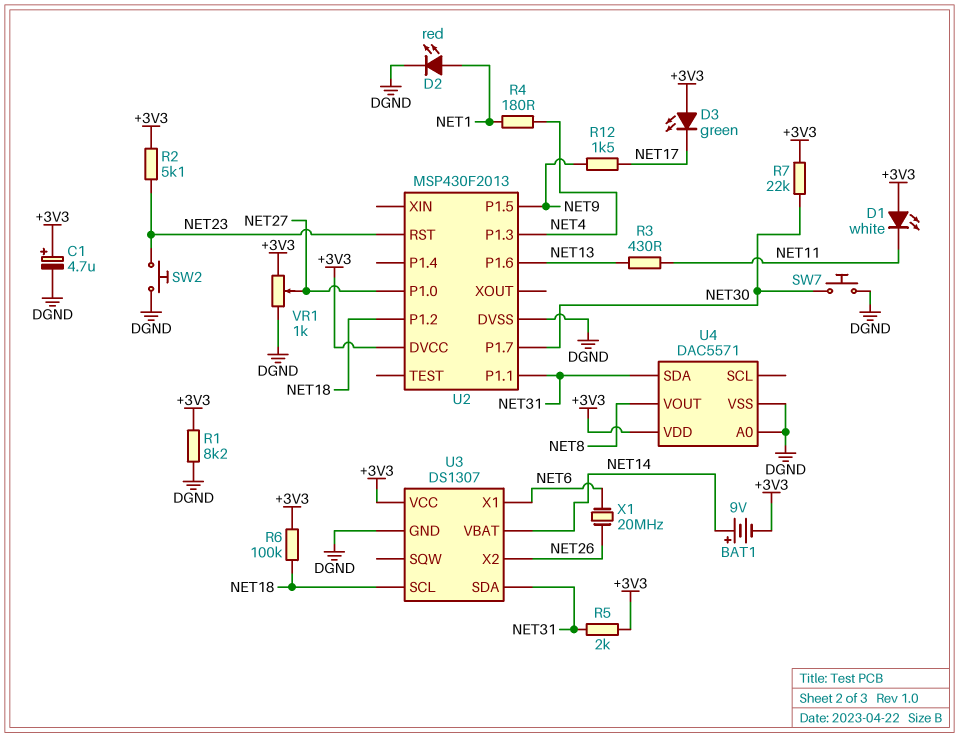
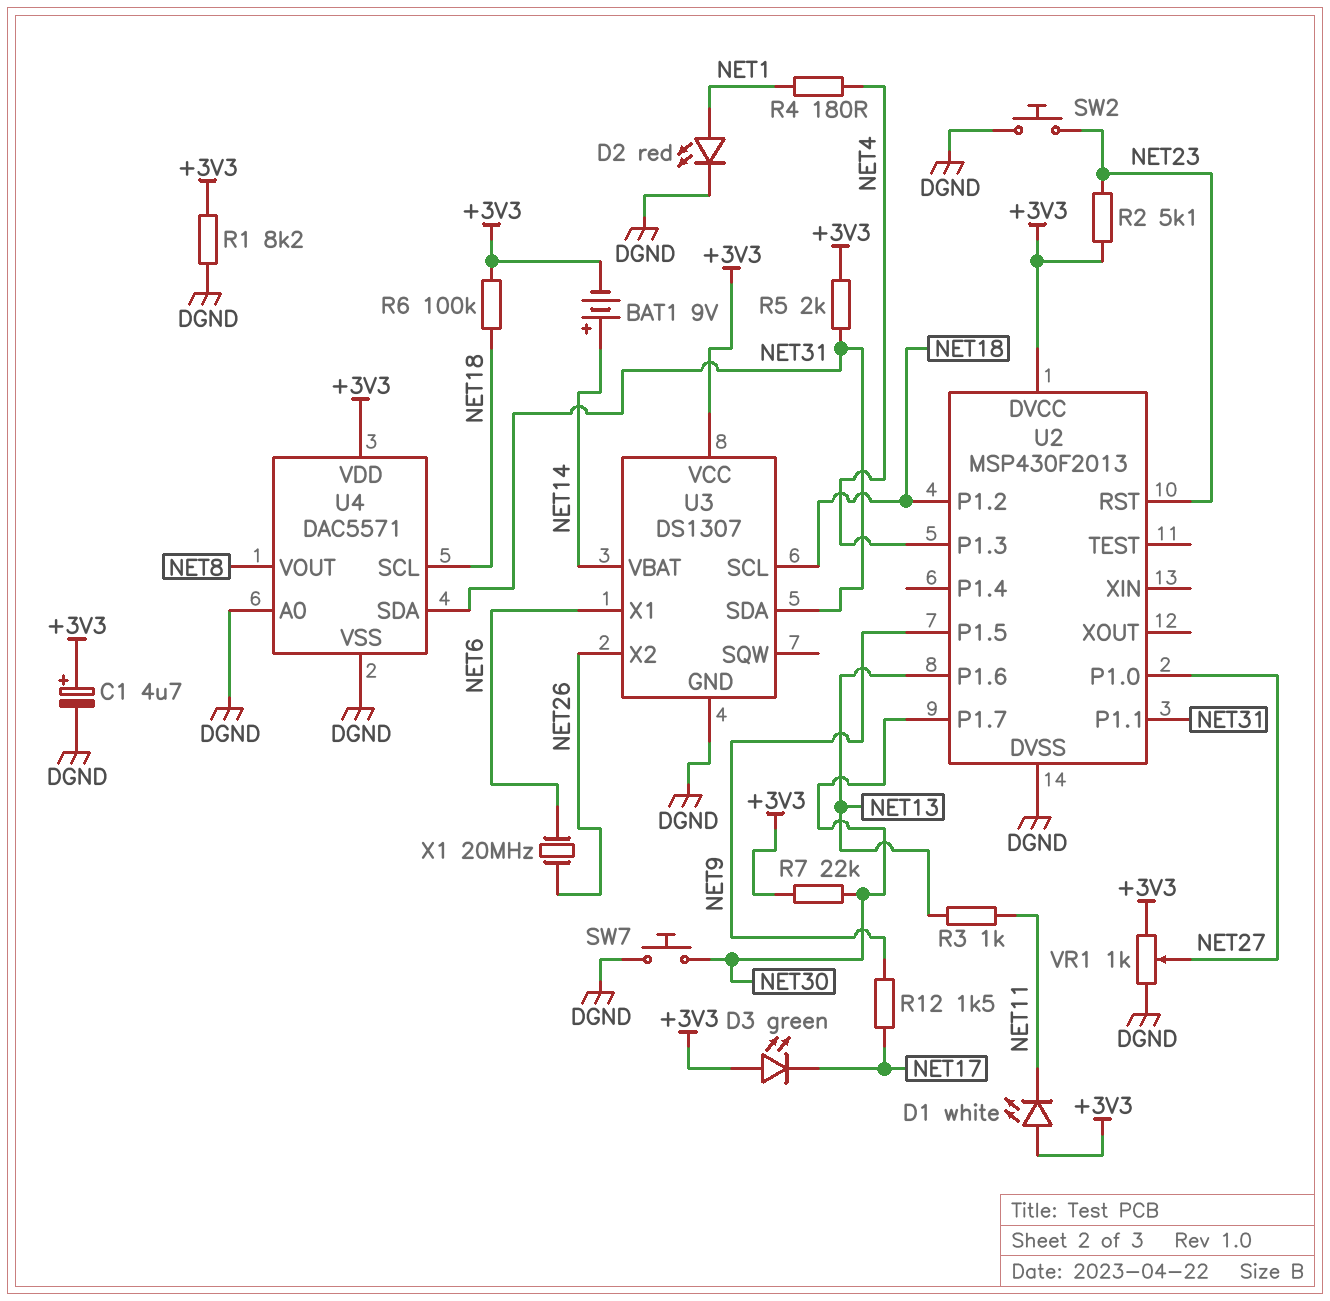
R3: 430 (NET11, NET13) -> 1k (NET11, NET13)
U4 pin SCL: none -> NET18

